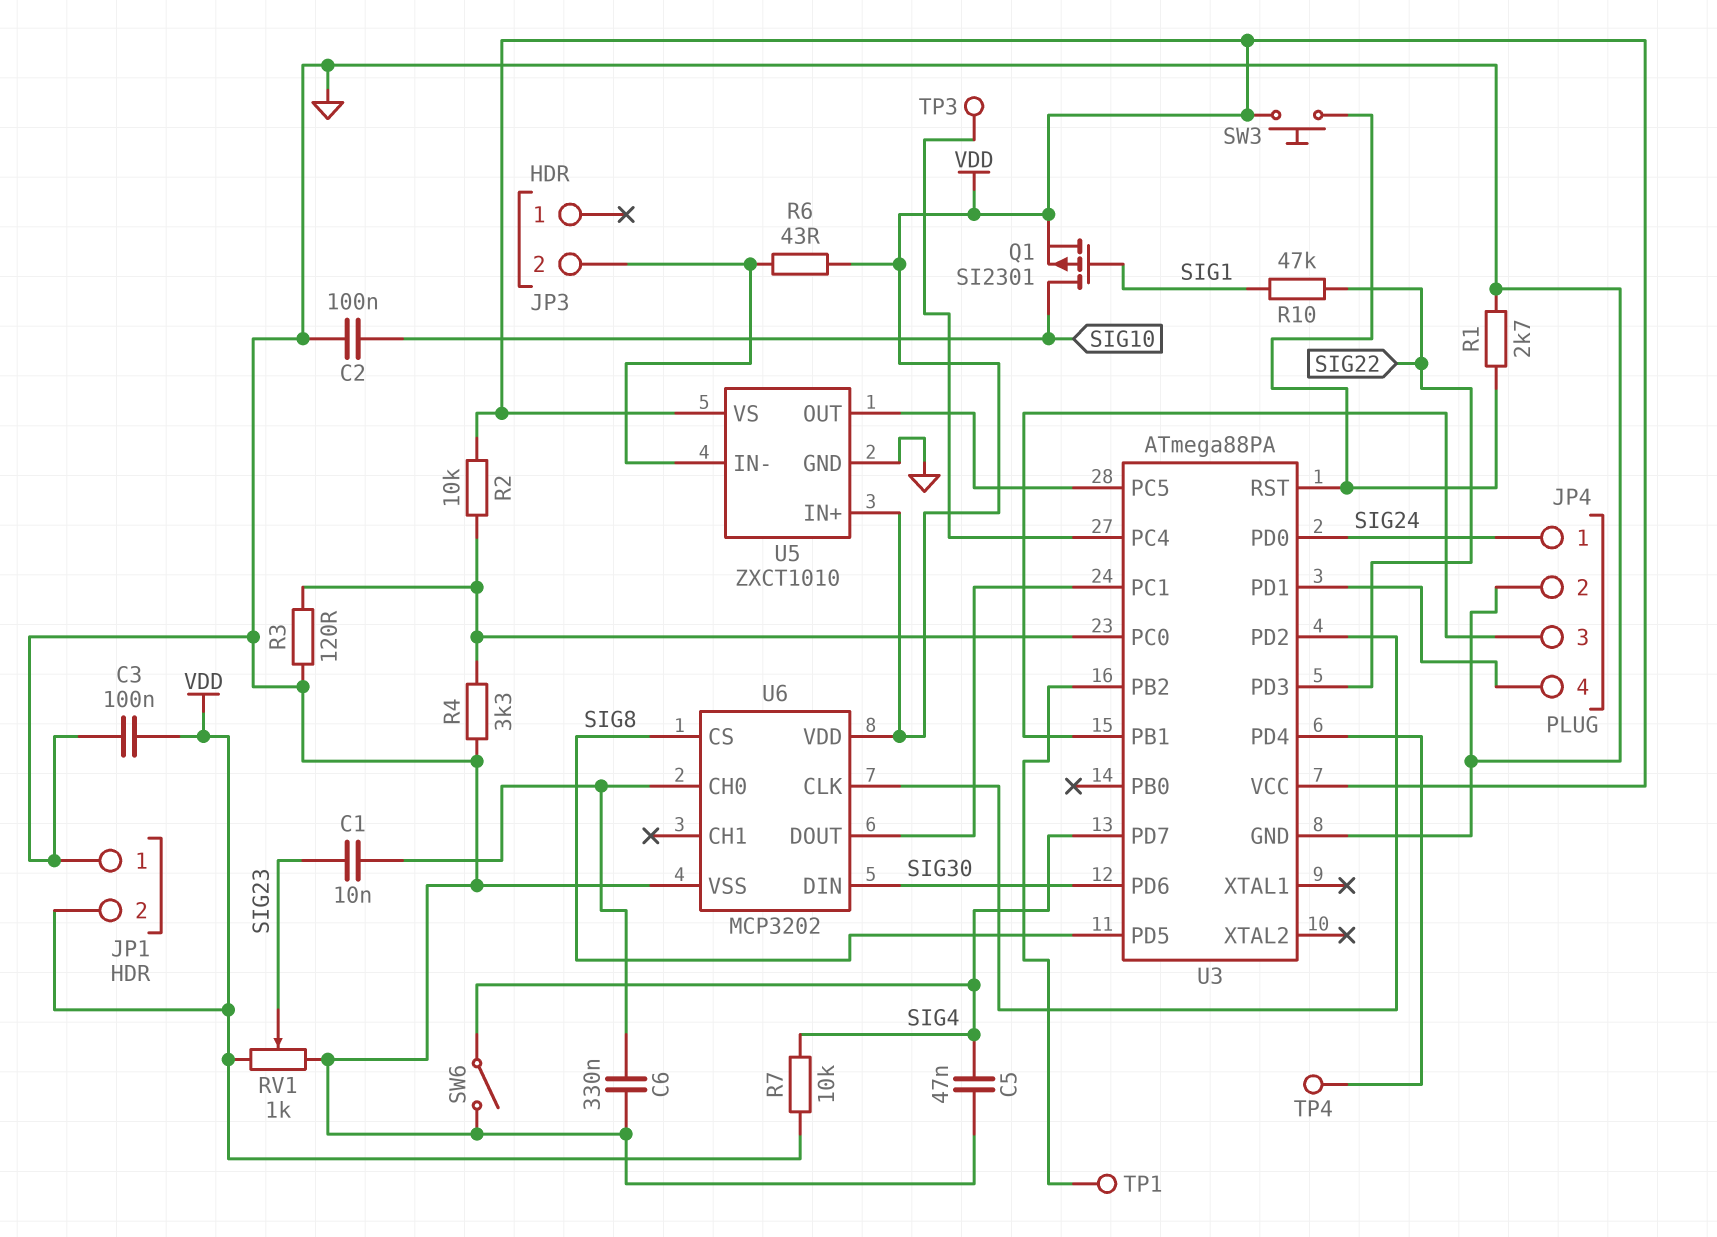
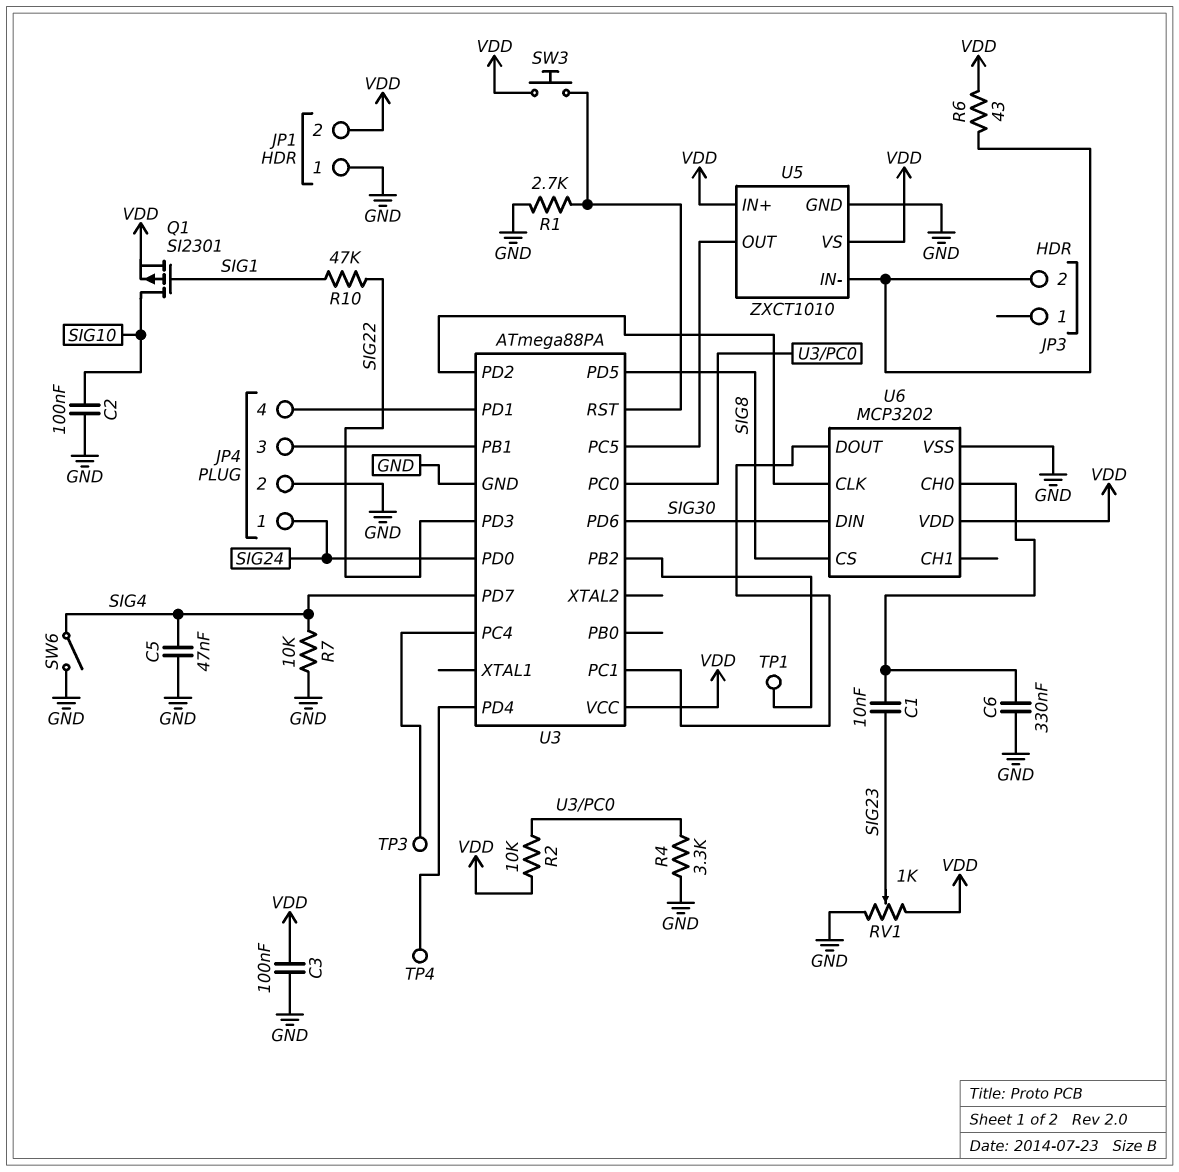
R3: 120 (GND, U3/PC0) -> none
R7: 10k (SIG4, VDD) -> 10k (GND, SIG4)

